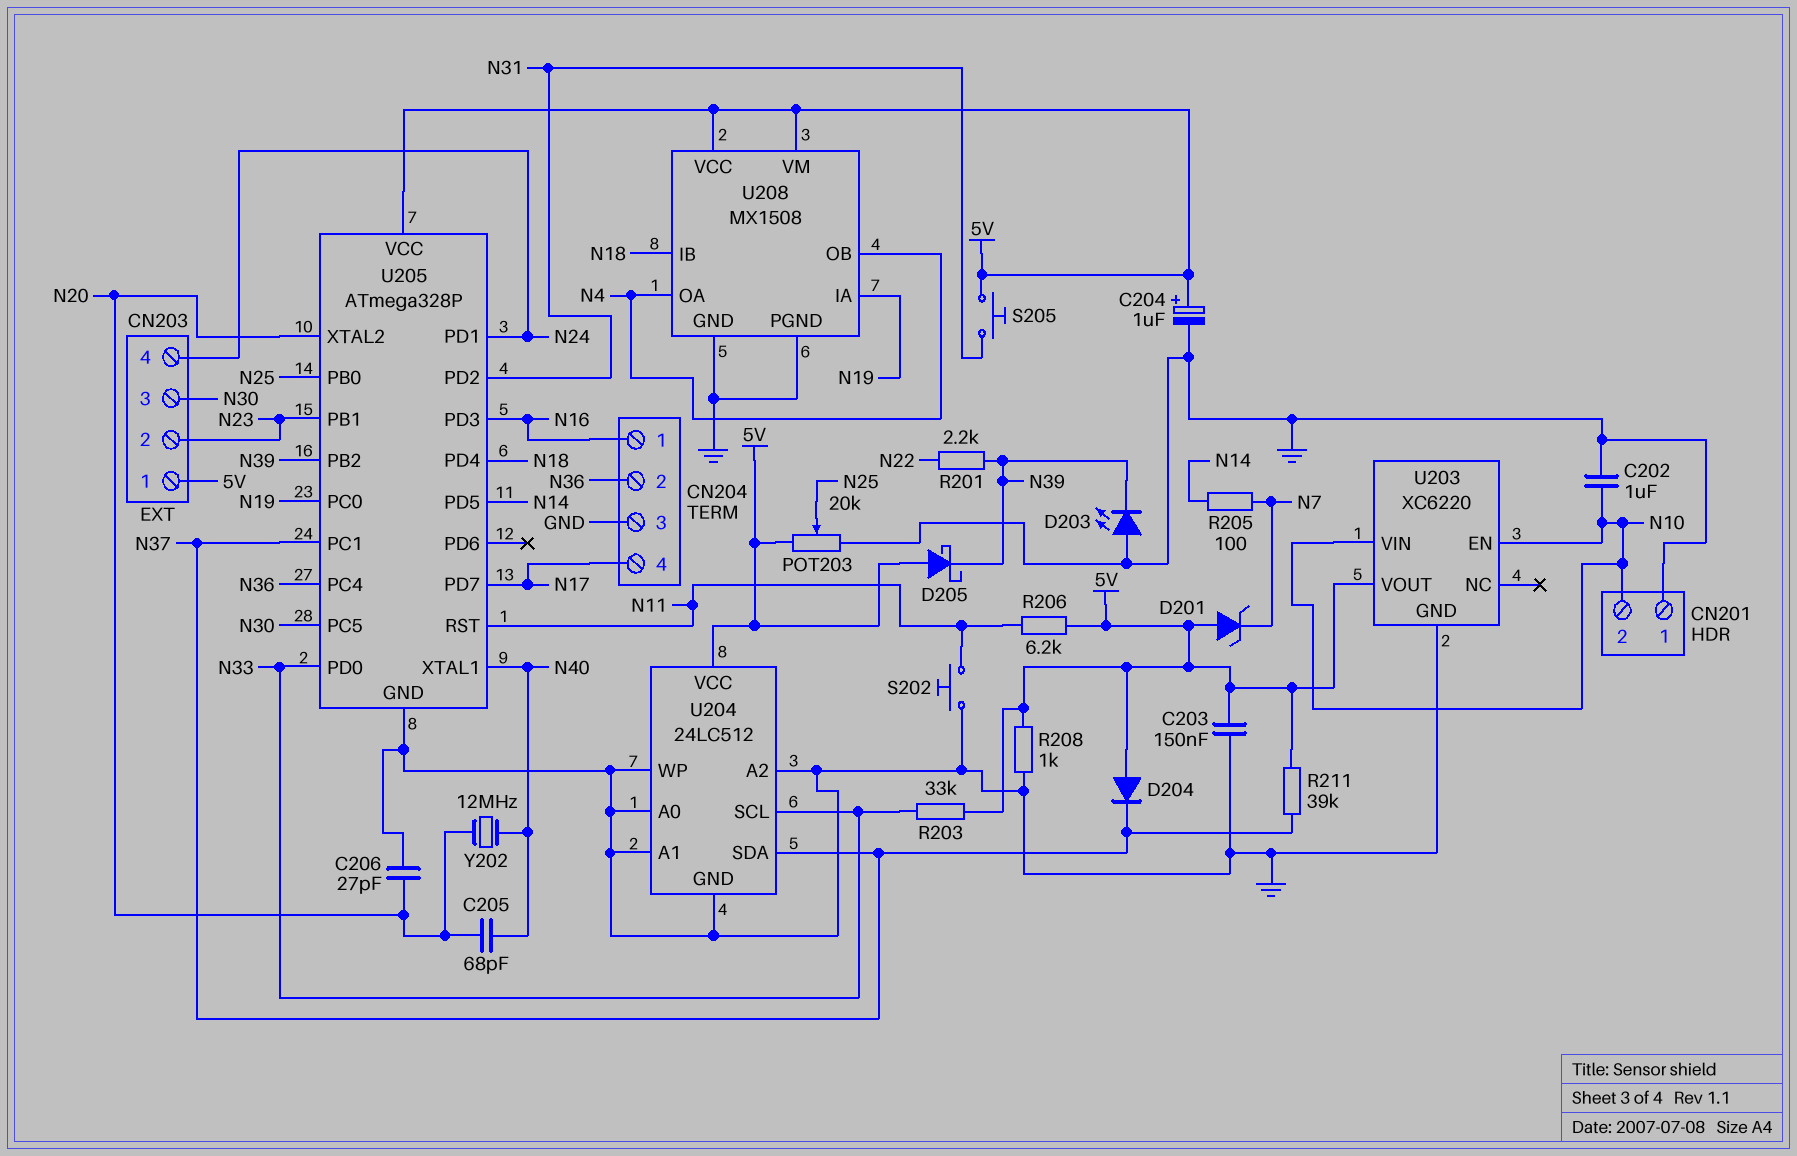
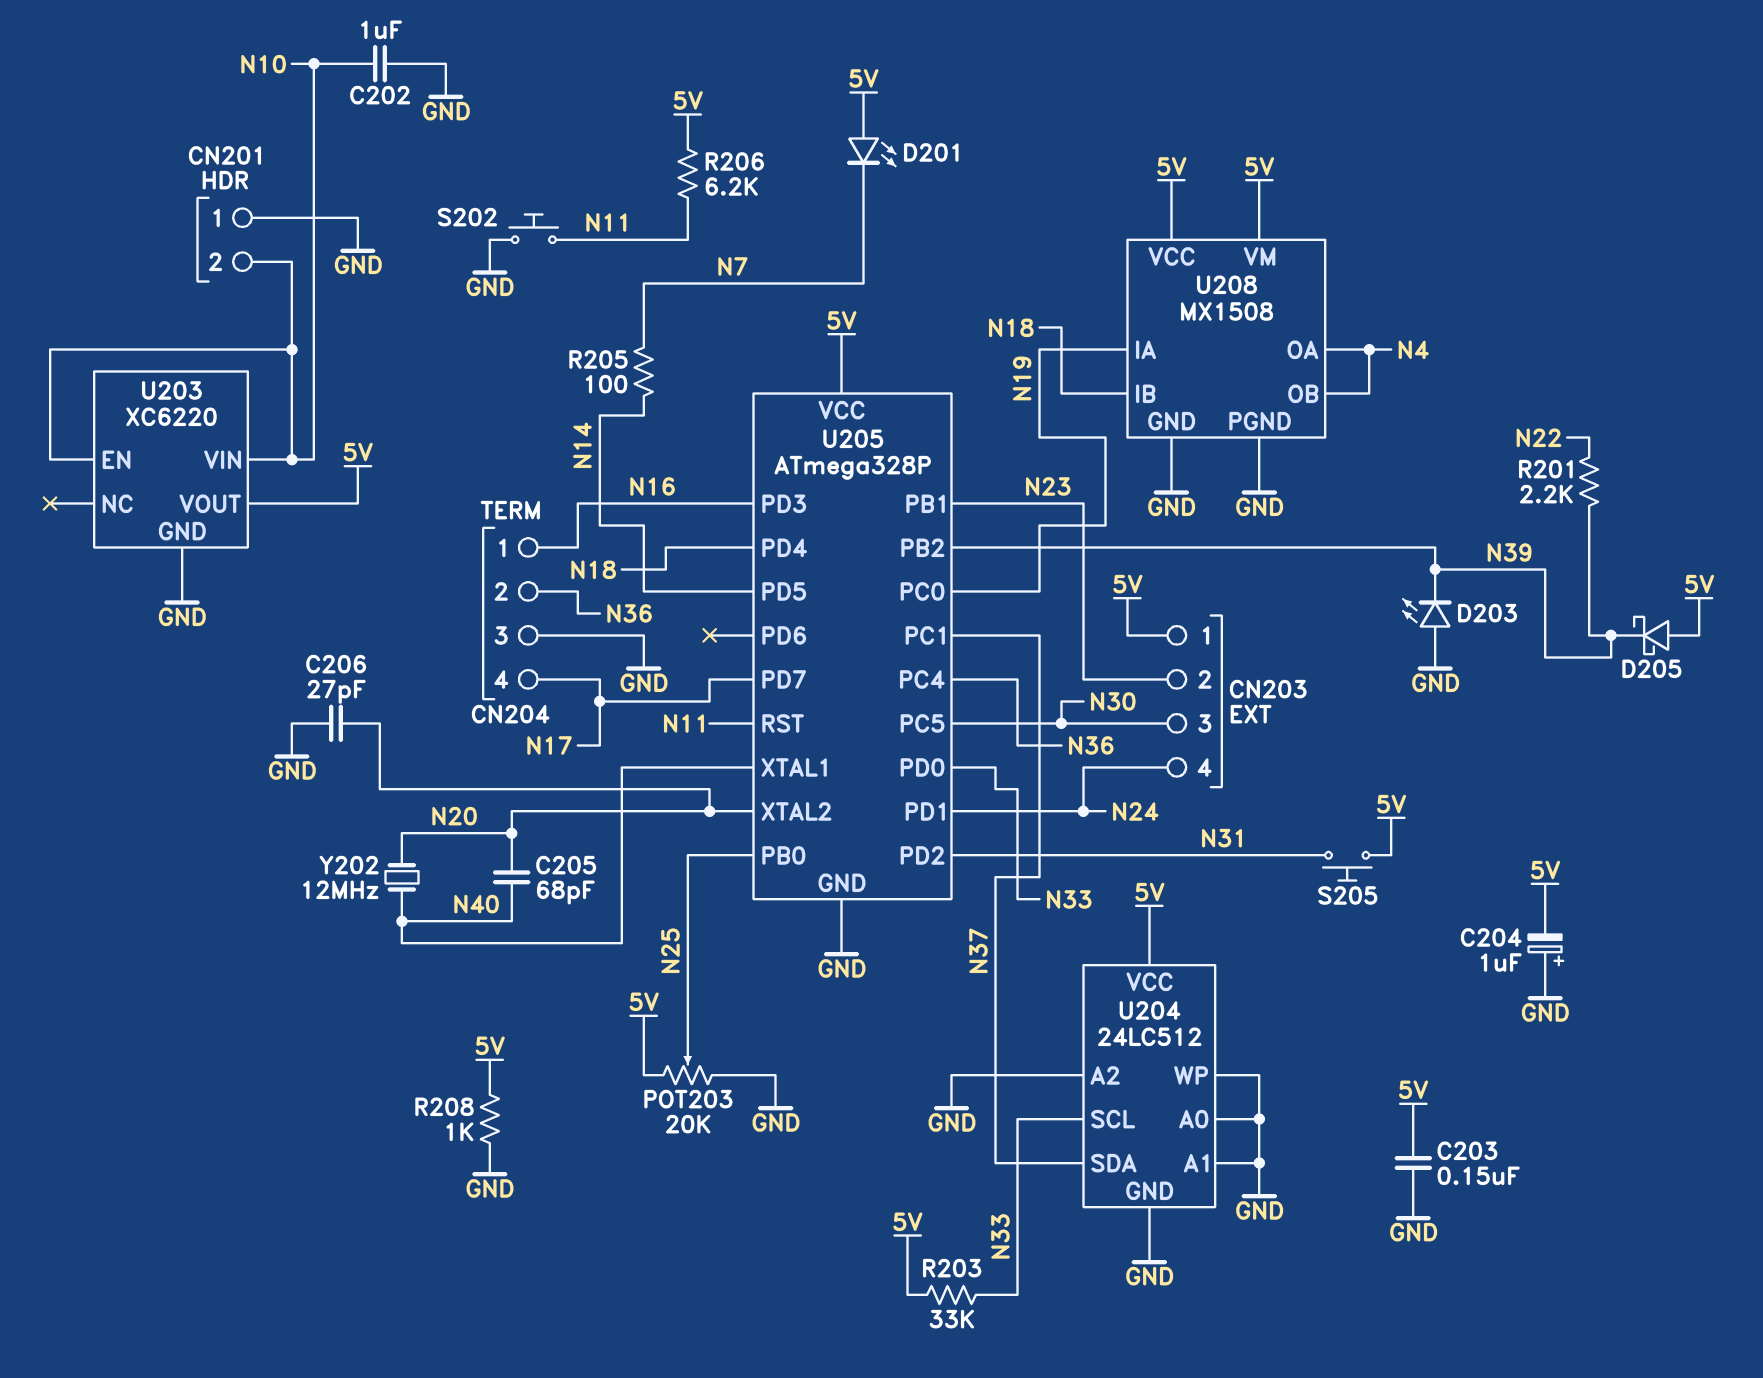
C204: 1uF (plus 5V, minus GND) -> 1uF (plus GND, minus 5V)
D201: zener (A 5V, K N7) -> LED (A 5V, K N7)
D204: diode (A 5V, K N37) -> none
R211: 39k (5V, N37) -> none

